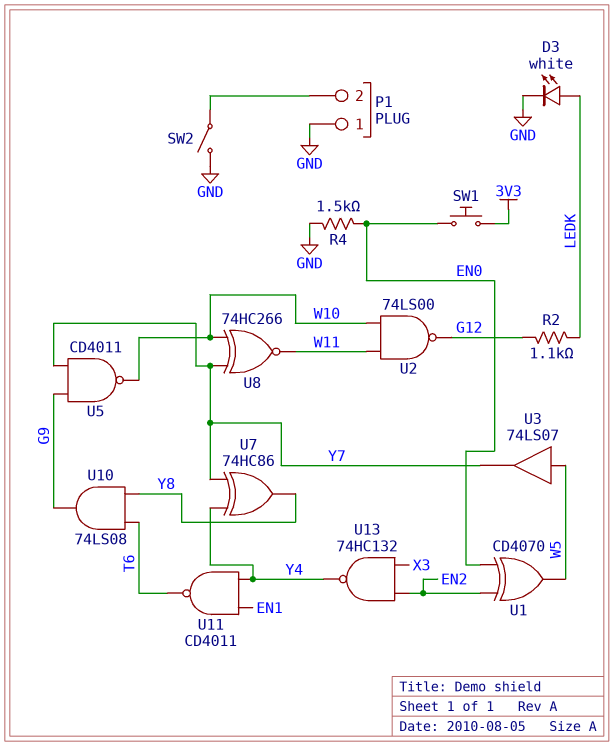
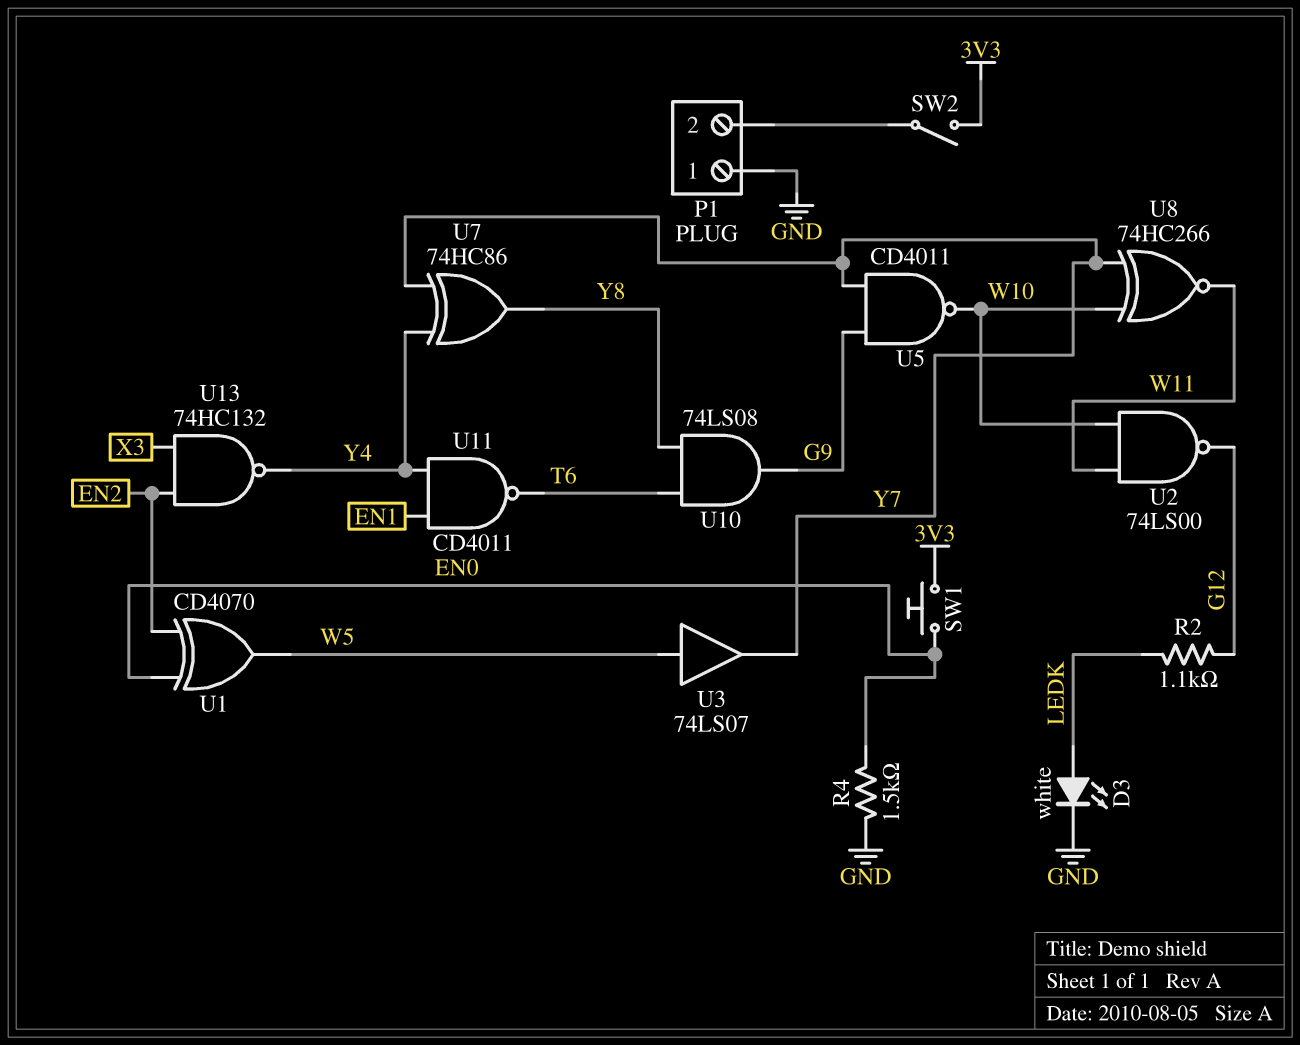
SW2: switch (GND, P1/2) -> switch (3V3, P1/2)

